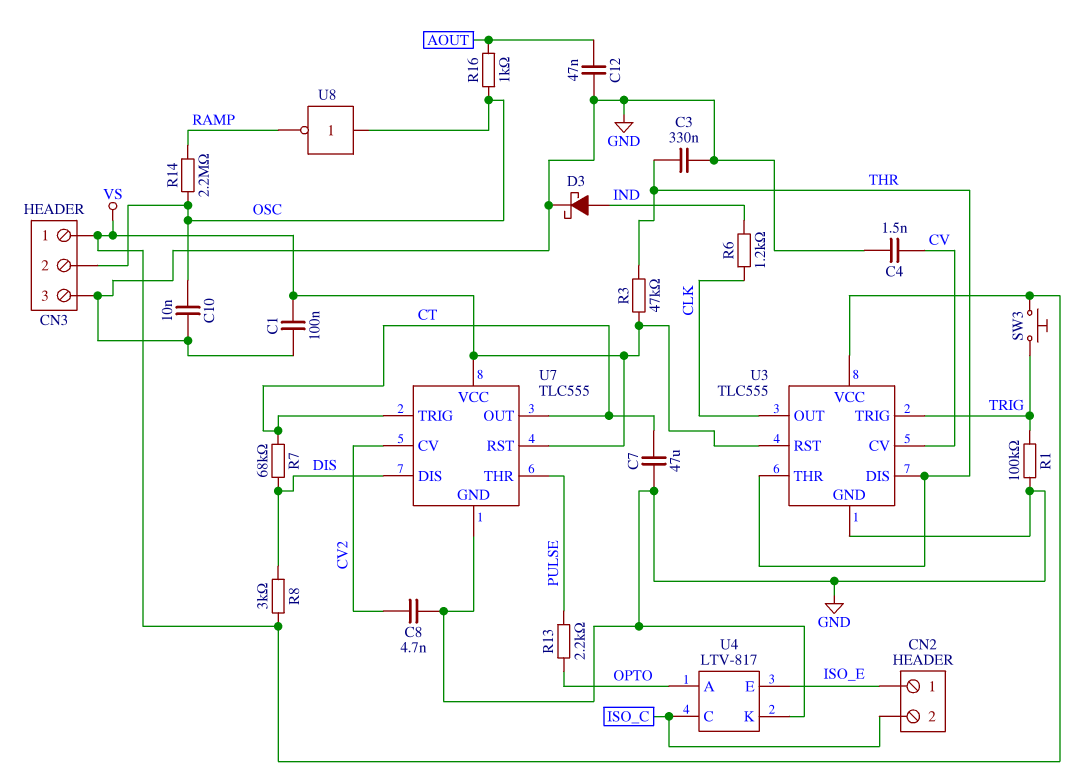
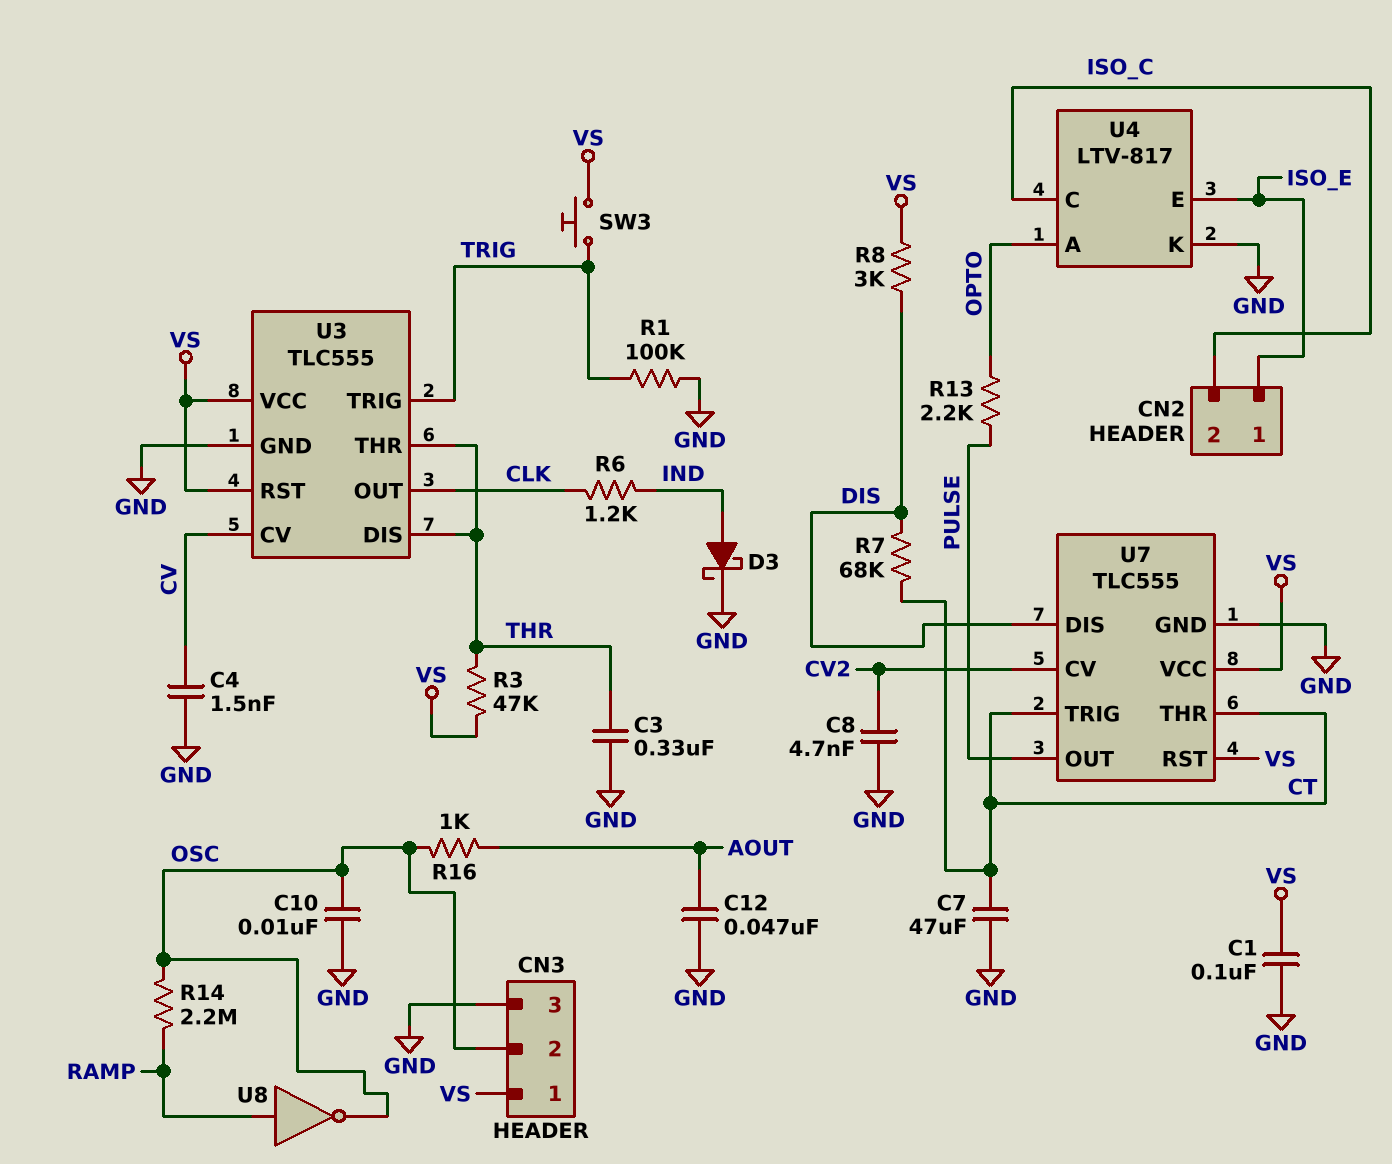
U7 pin OUT: CT -> PULSE
U7 pin THR: PULSE -> CT
U8: NOT (in OSC, out RAMP) -> NOT (in RAMP, out OSC)

